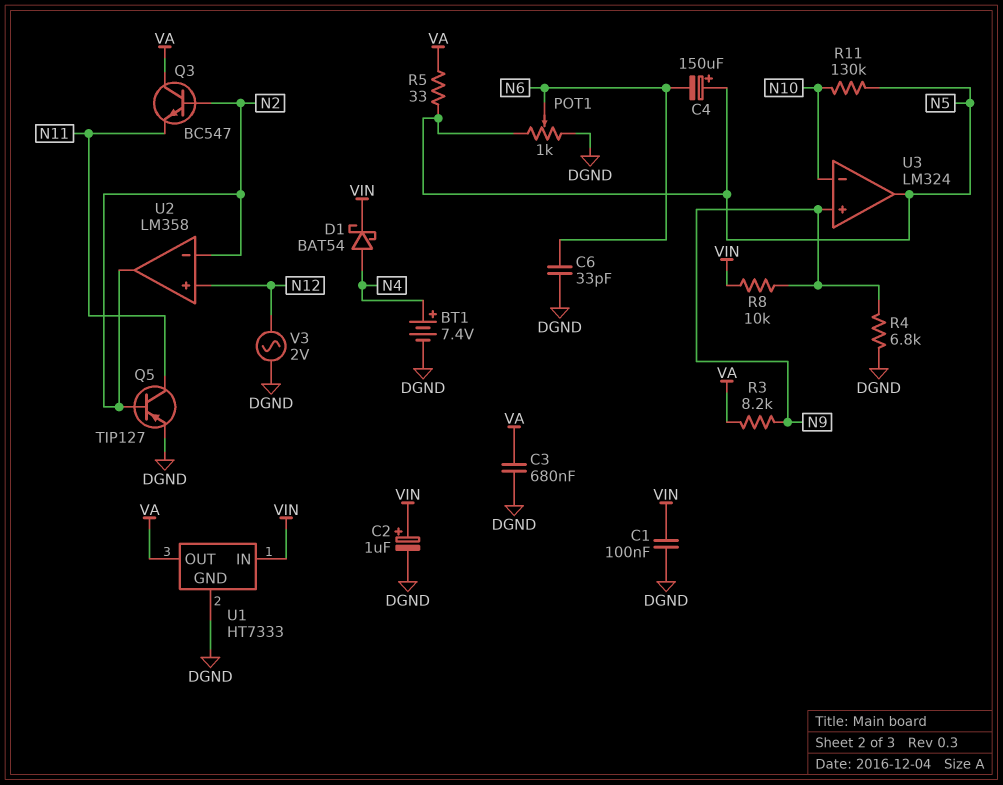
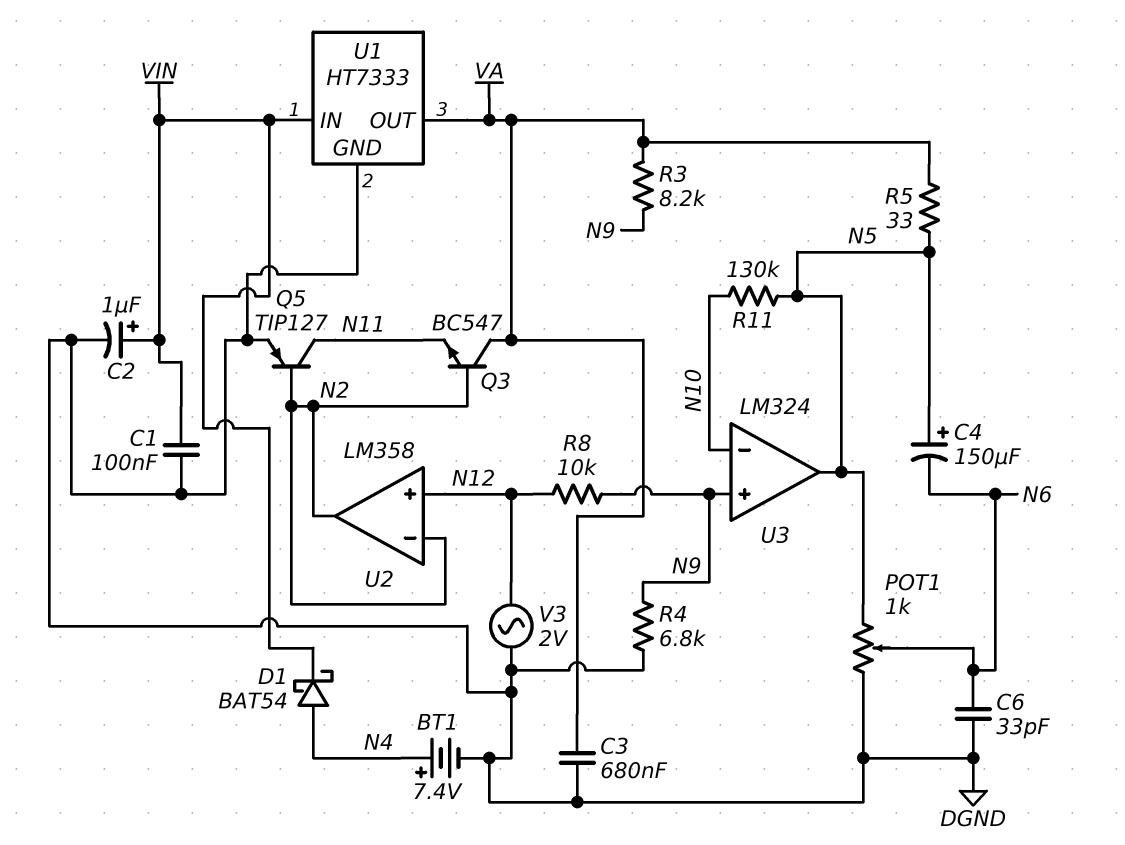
R8: 10k (N9, VIN) -> 10k (N9, N12)

